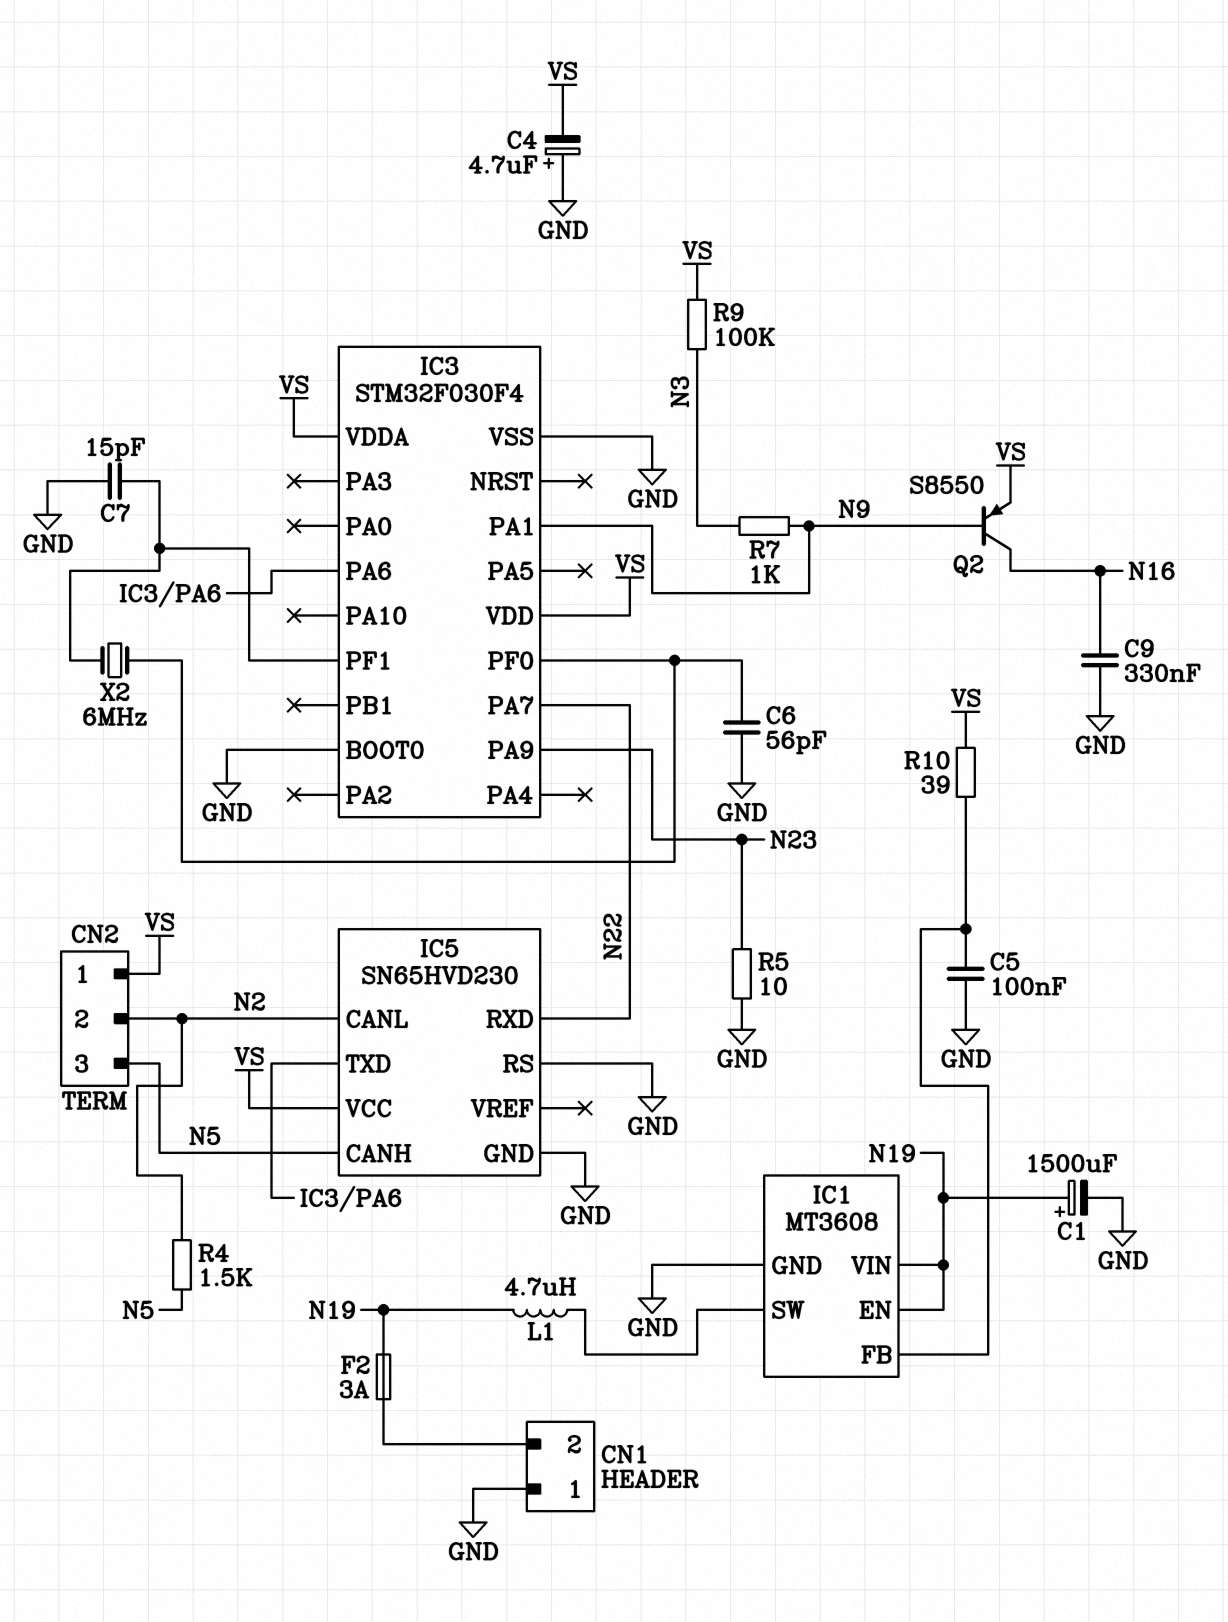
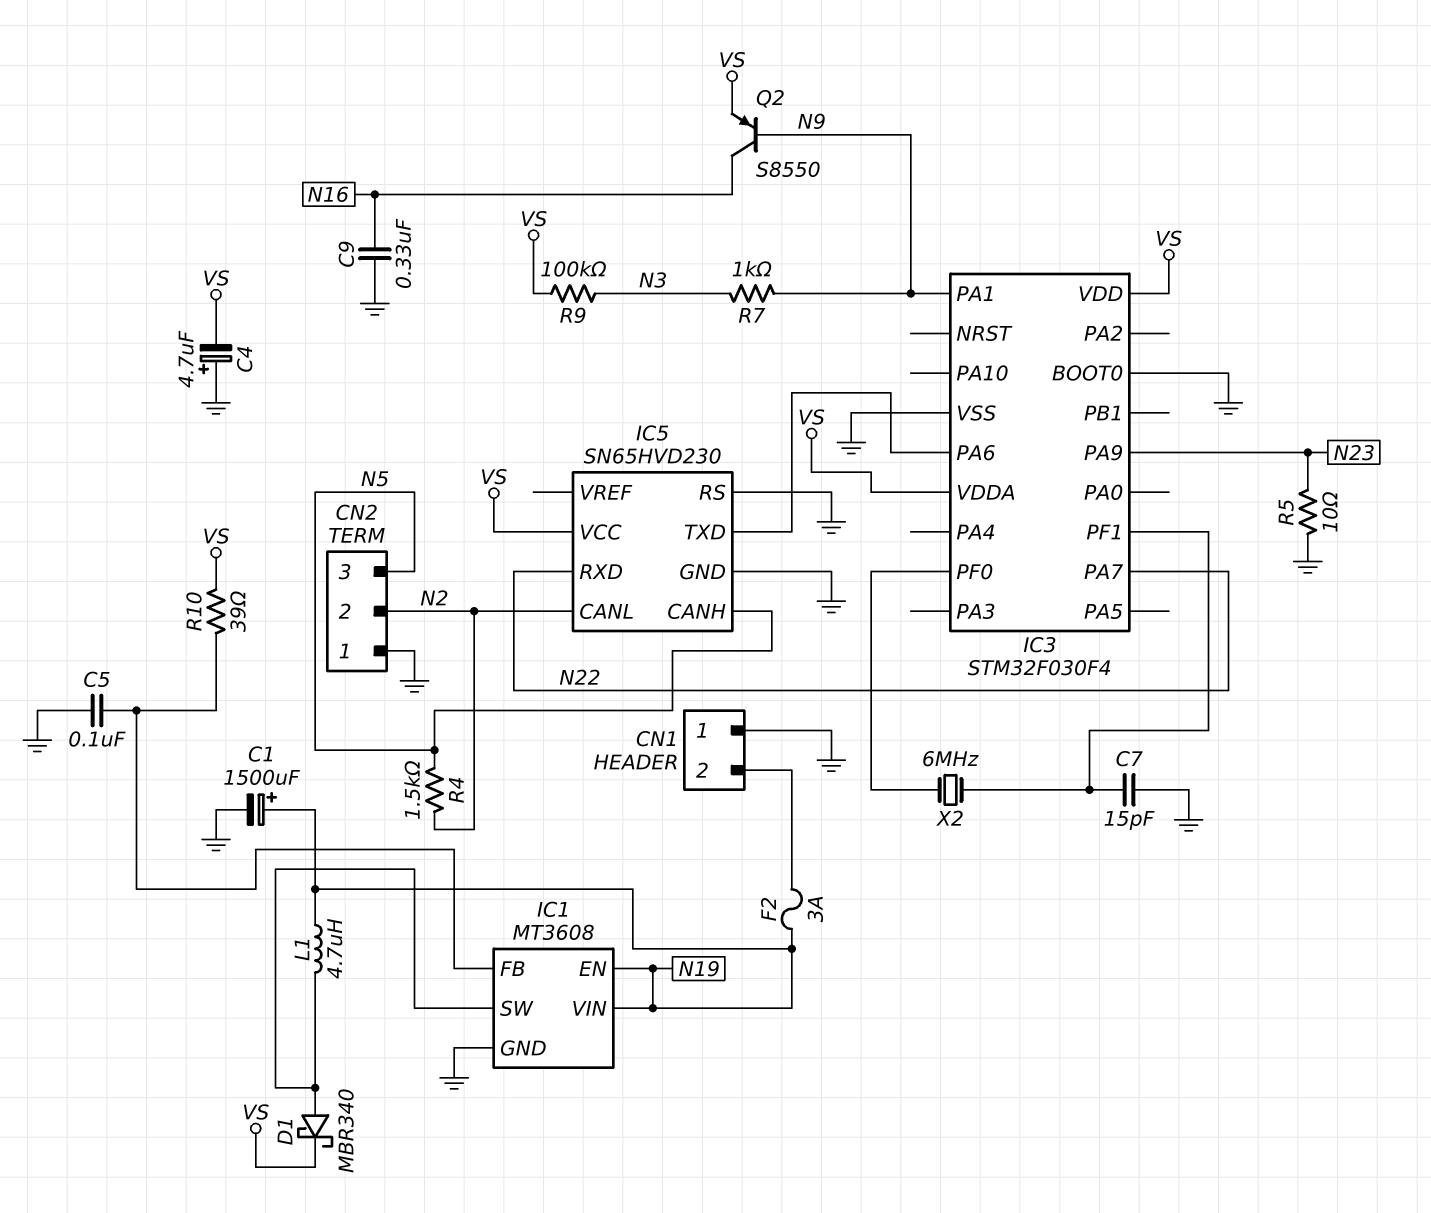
C6: 56pF (GND, IC3/PF0) -> none
CN2 pin 1: VS -> GND
D1: none -> schottky MBR340 (A IC1/SW, K VS)

